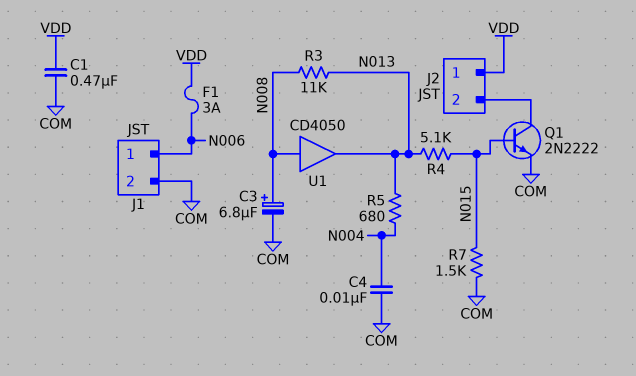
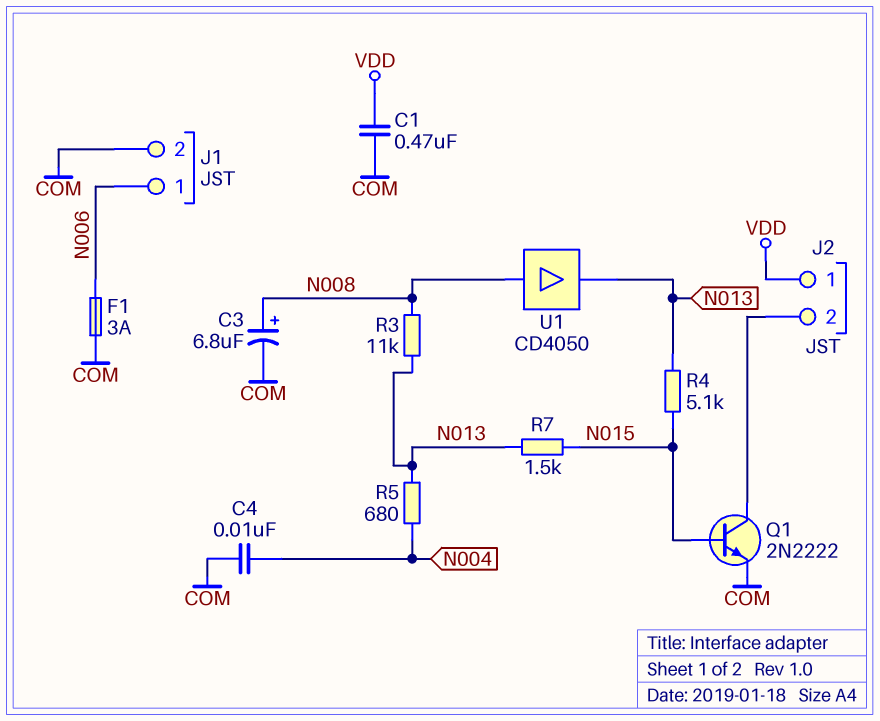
F1: 3A (N006, VDD) -> 3A (COM, N006)
R7: 1.5k (COM, N015) -> 1.5k (N013, N015)

